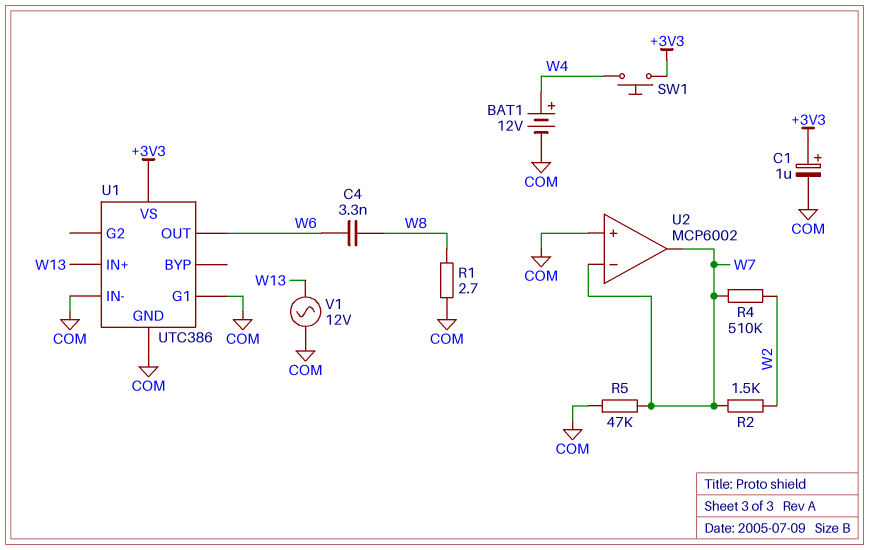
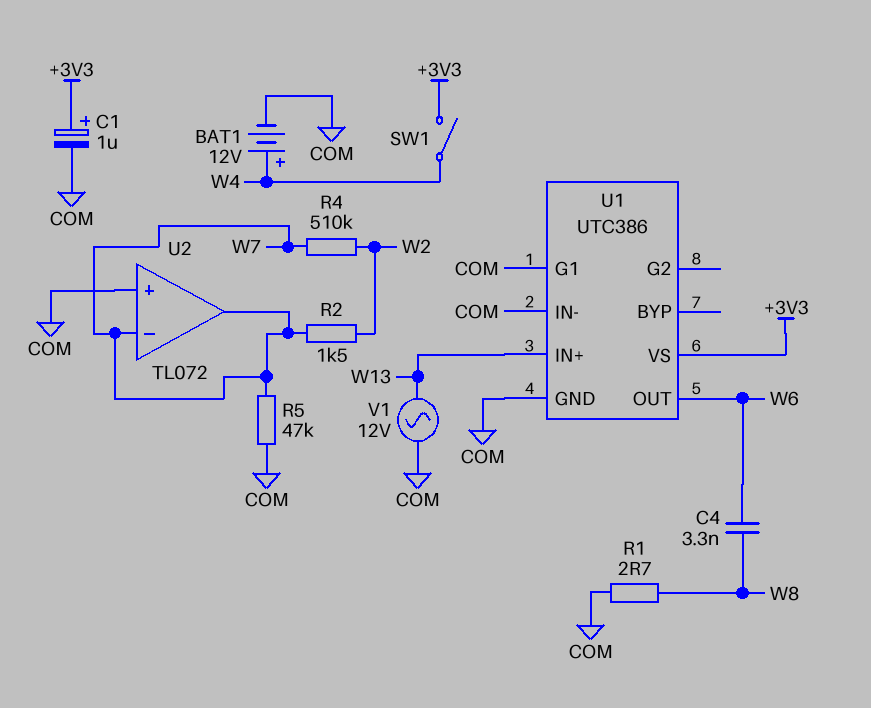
SW1: button (+3V3, W4) -> switch (+3V3, W4)
U2: MCP6002 -> TL072

